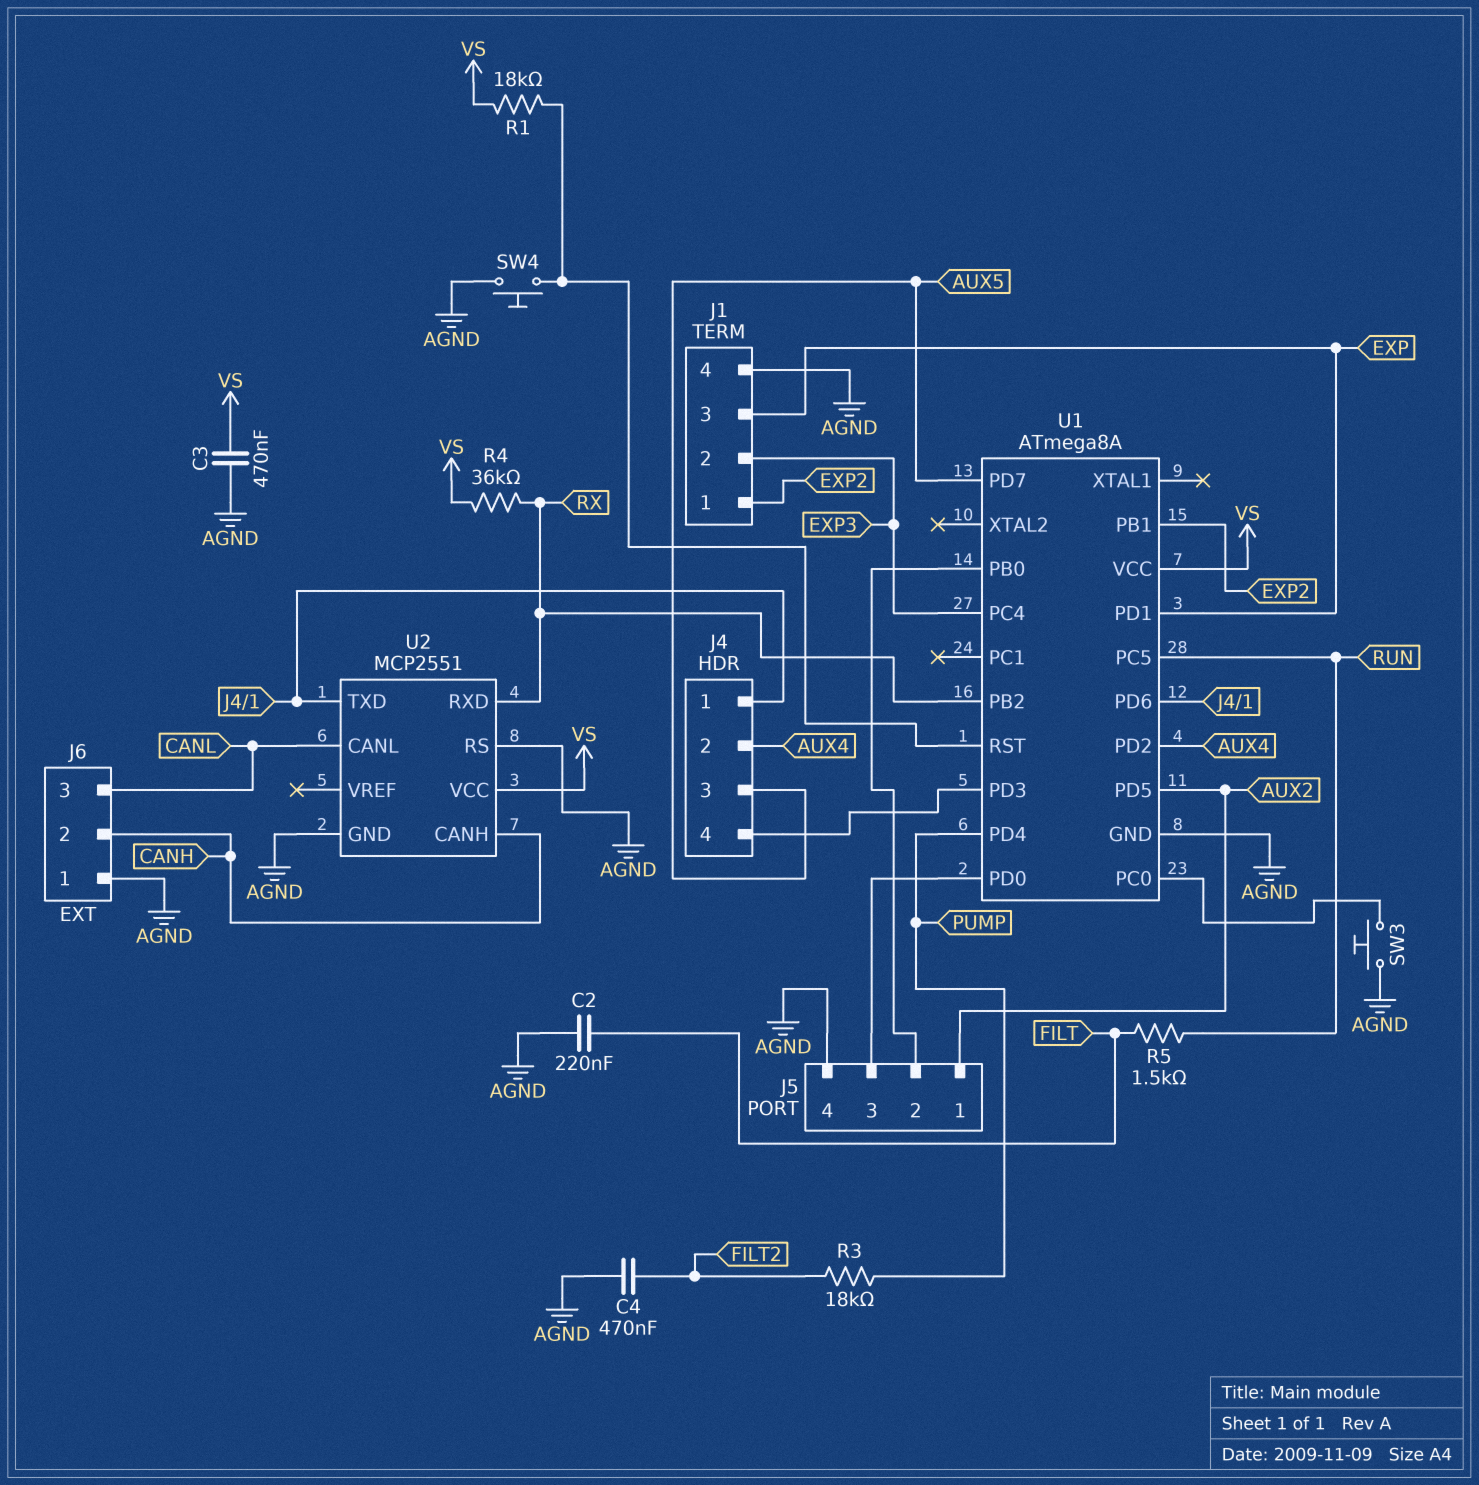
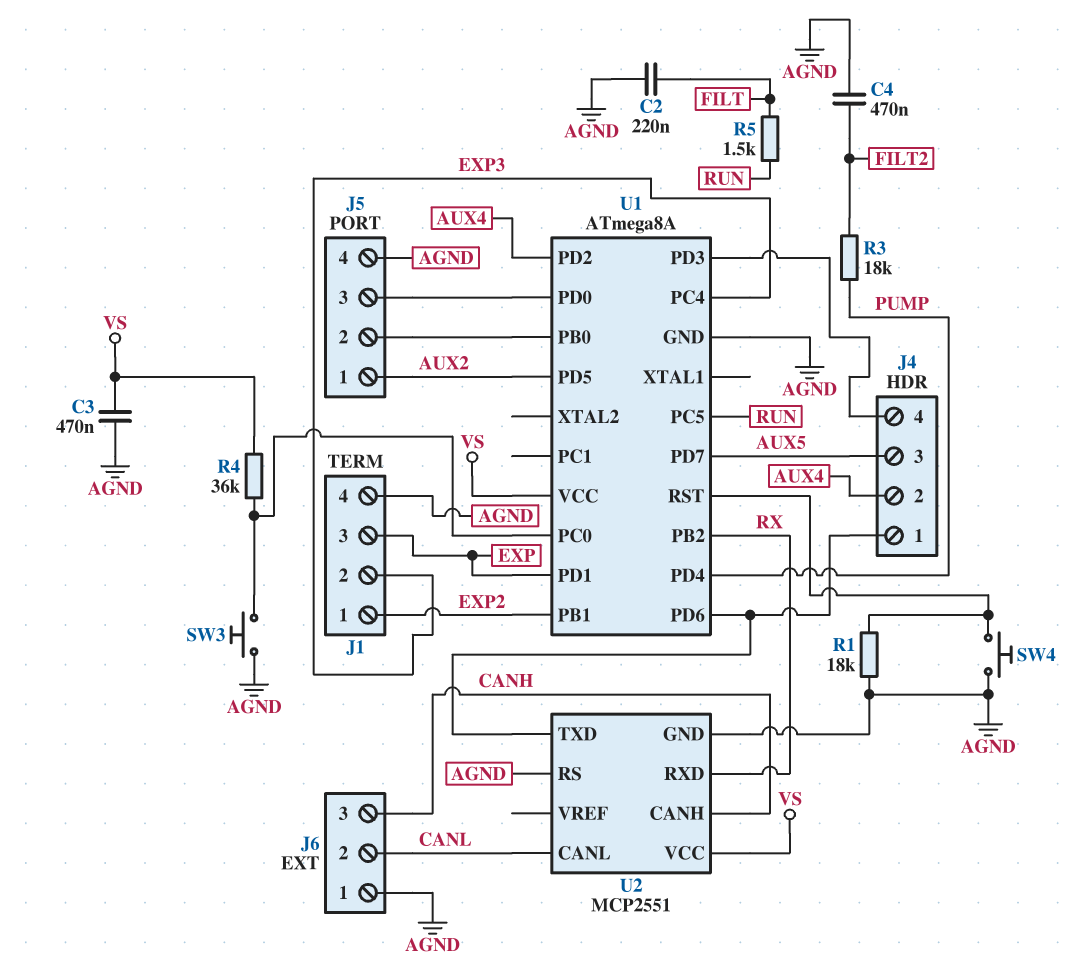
J6 pin 2: CANH -> CANL
J6 pin 3: CANL -> CANH
R1: 18k (U1/RST, VS) -> 18k (AGND, U1/RST)
R4: 36k (RX, VS) -> 36k (U1/PC0, VS)

